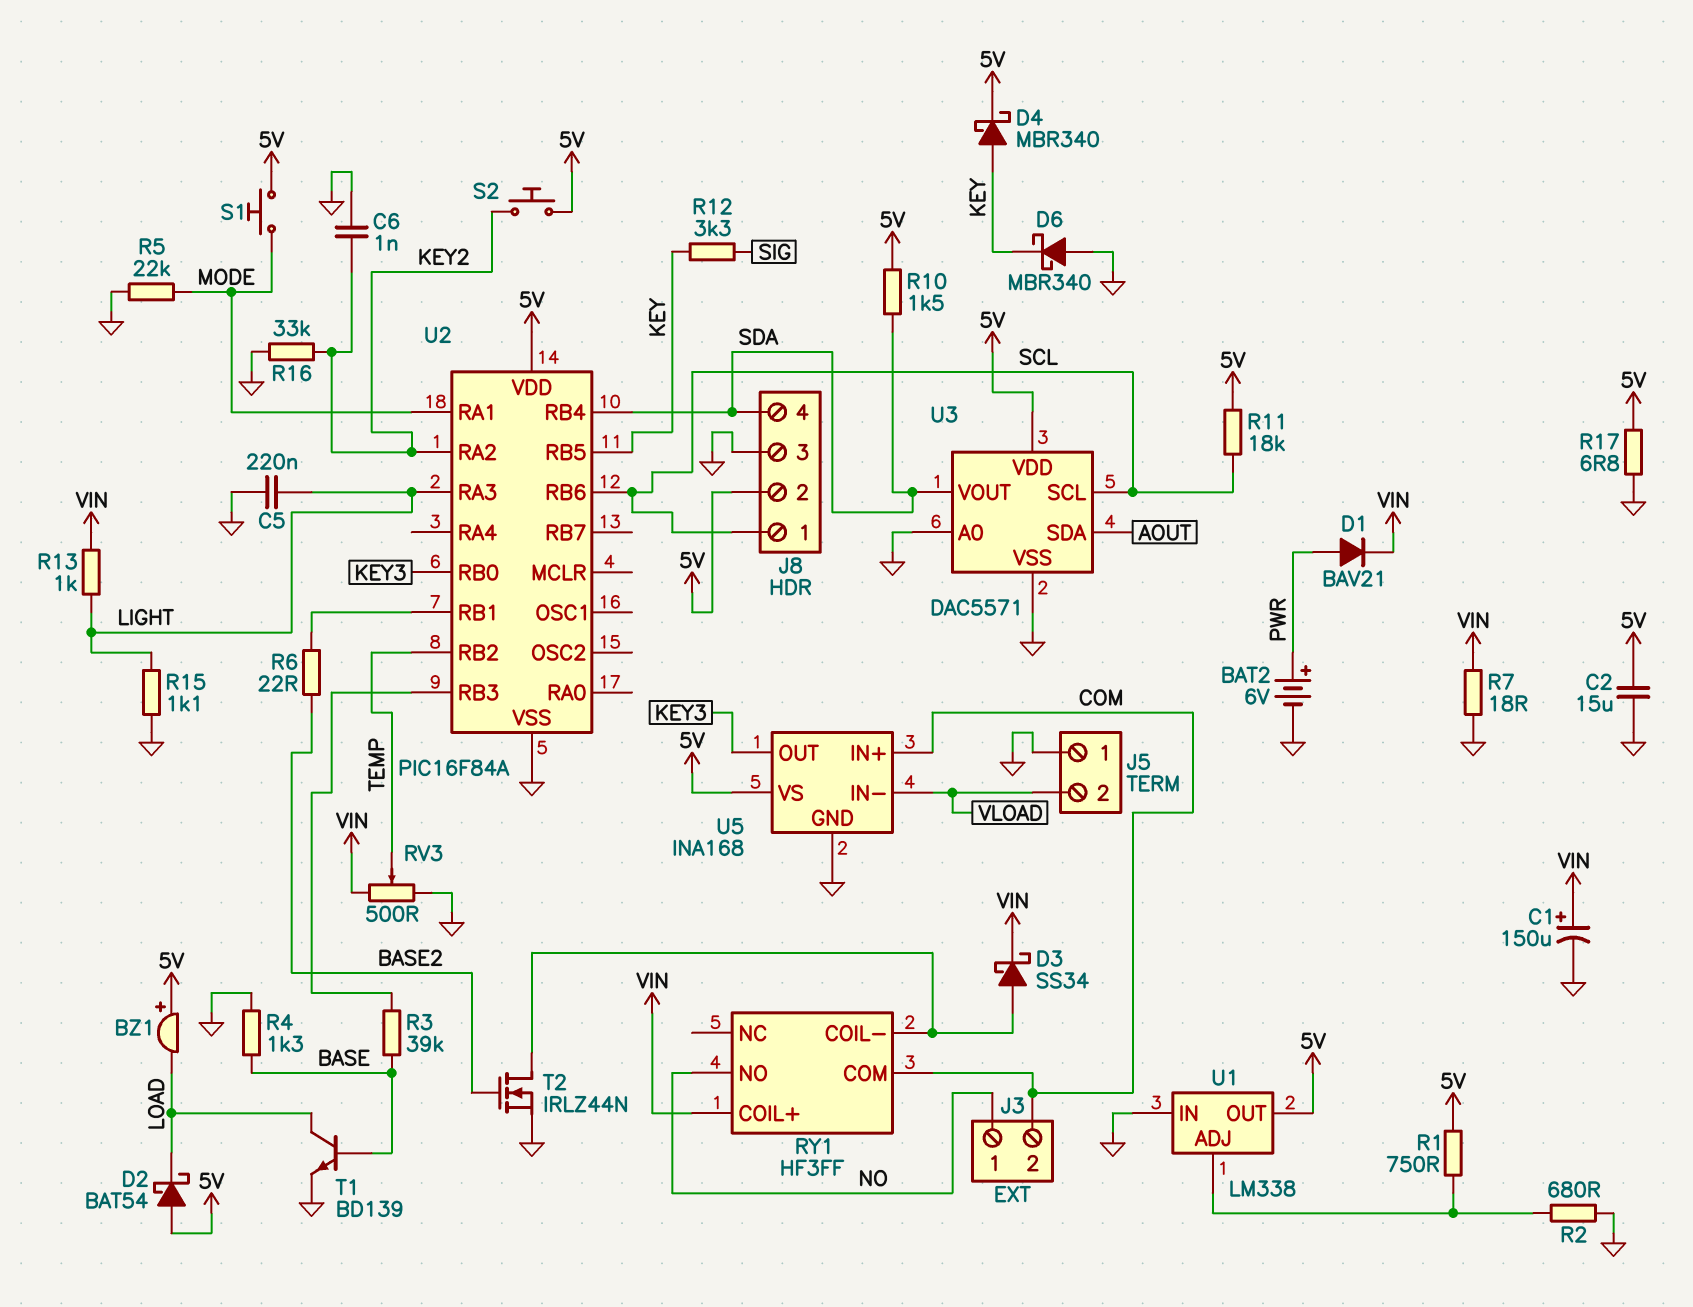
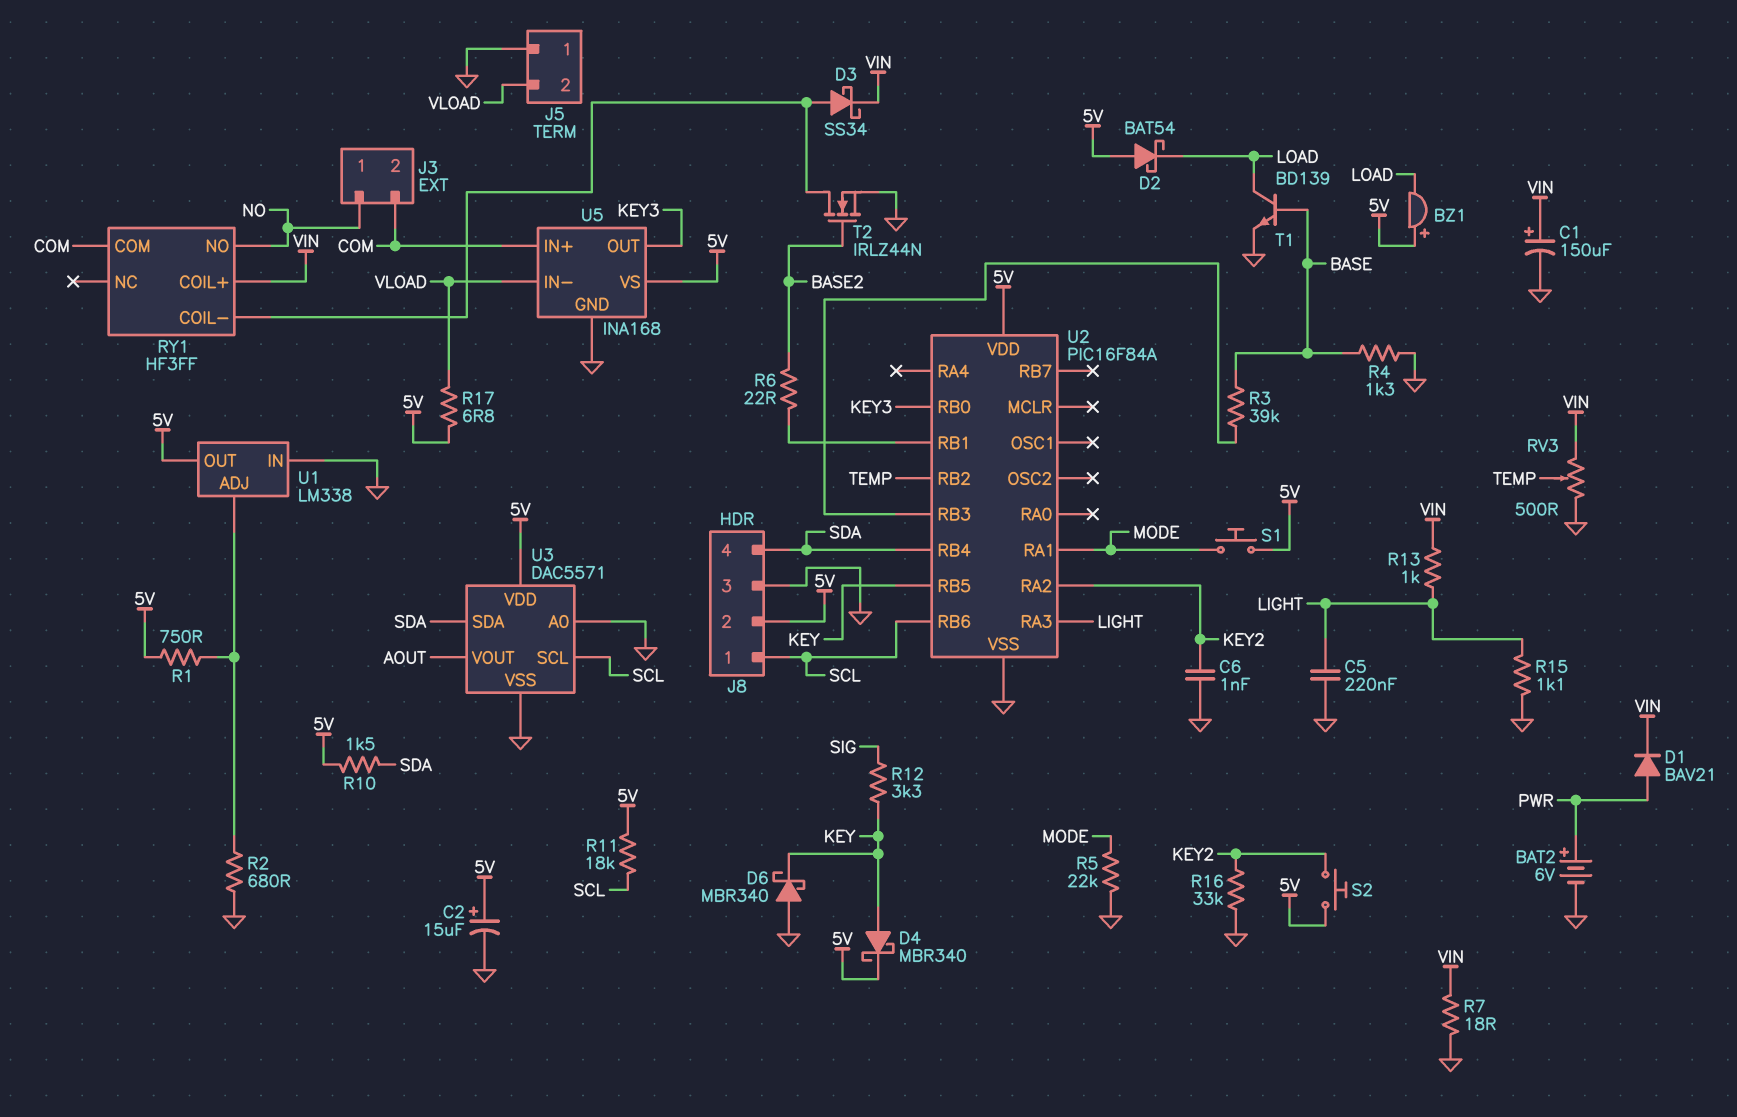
C2: 15uF (5V, GND) -> 15uF (plus 5V, minus GND)
R17: 6.8 (5V, GND) -> 6.8 (5V, VLOAD)
U3 pin SDA: AOUT -> SDA
U3 pin VOUT: SDA -> AOUT

